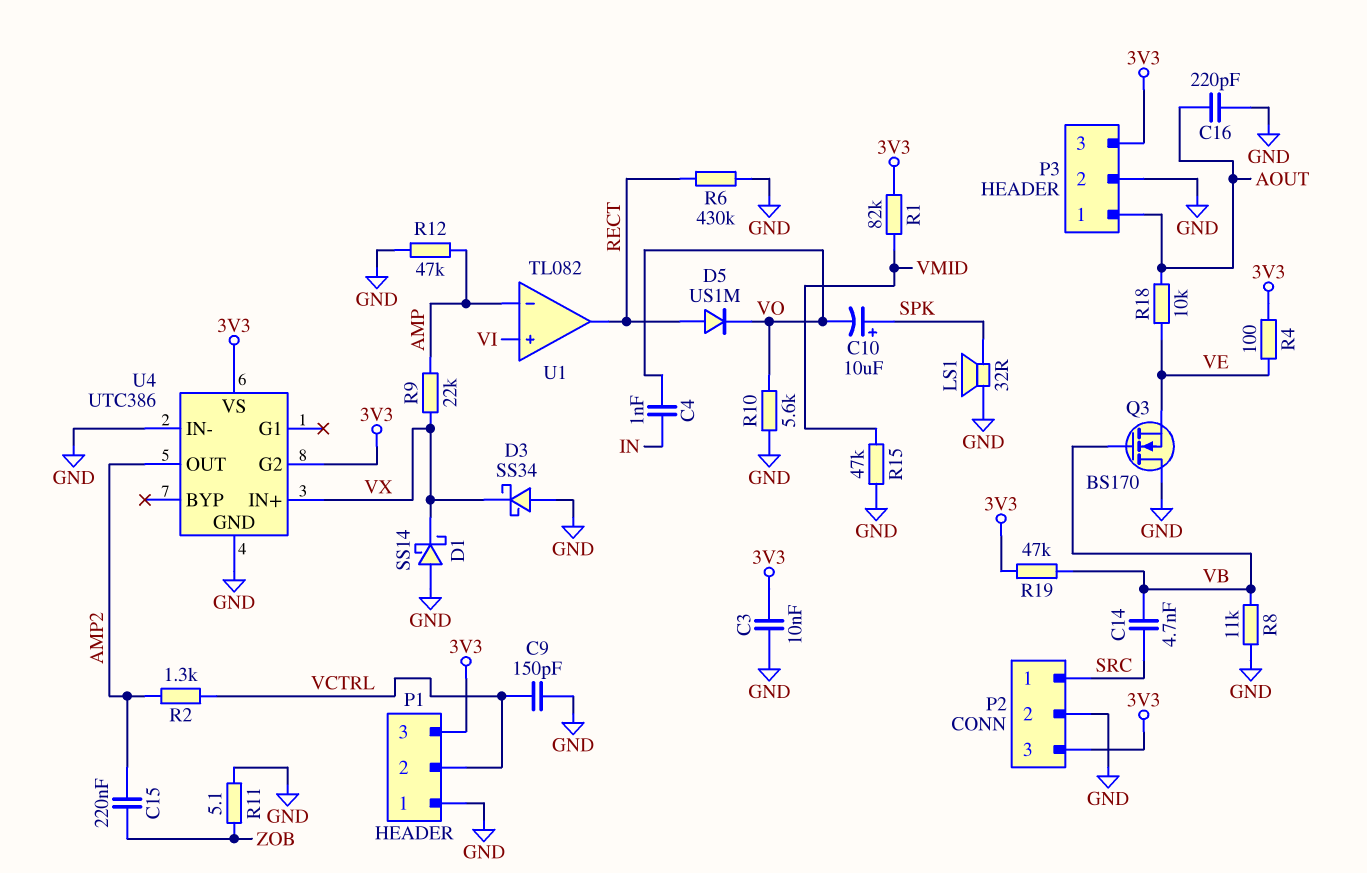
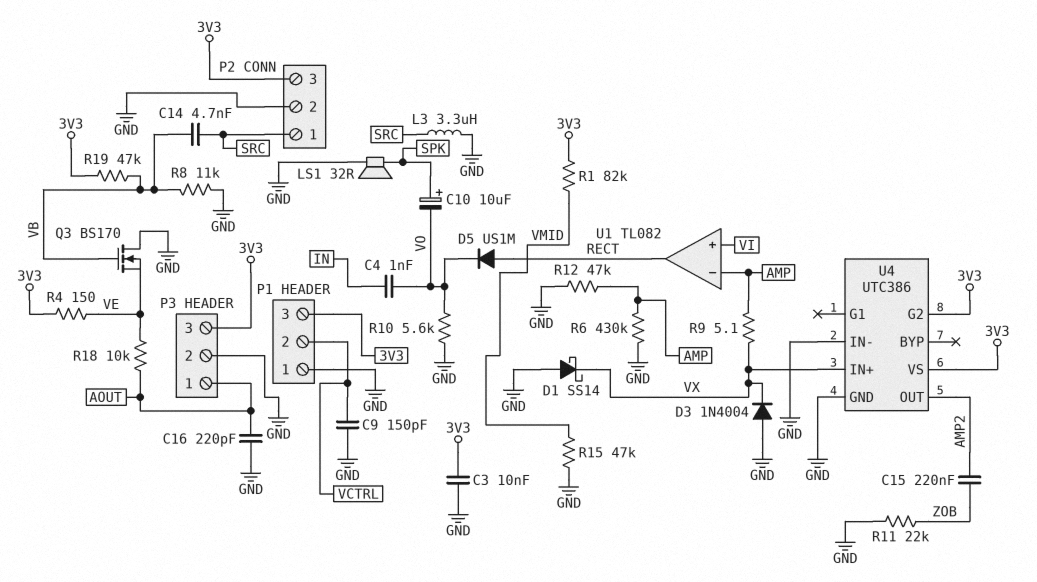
D3: schottky SS34 (A GND, K VX) -> diode 1N4004 (A GND, K VX)
L3: none -> 3.3uH (GND, SRC)
R2: 1.3k (AMP2, VCTRL) -> none
R4: 100 (3V3, VE) -> 150 (3V3, VE)
R6: 430k (GND, RECT) -> 430k (AMP, GND)
R9: 22k (AMP, VX) -> 5.1 (AMP, VX)
R11: 5.1 (GND, ZOB) -> 22k (GND, ZOB)

